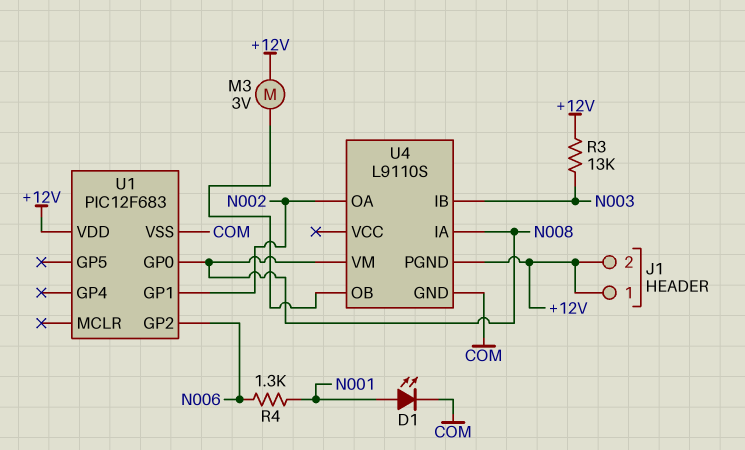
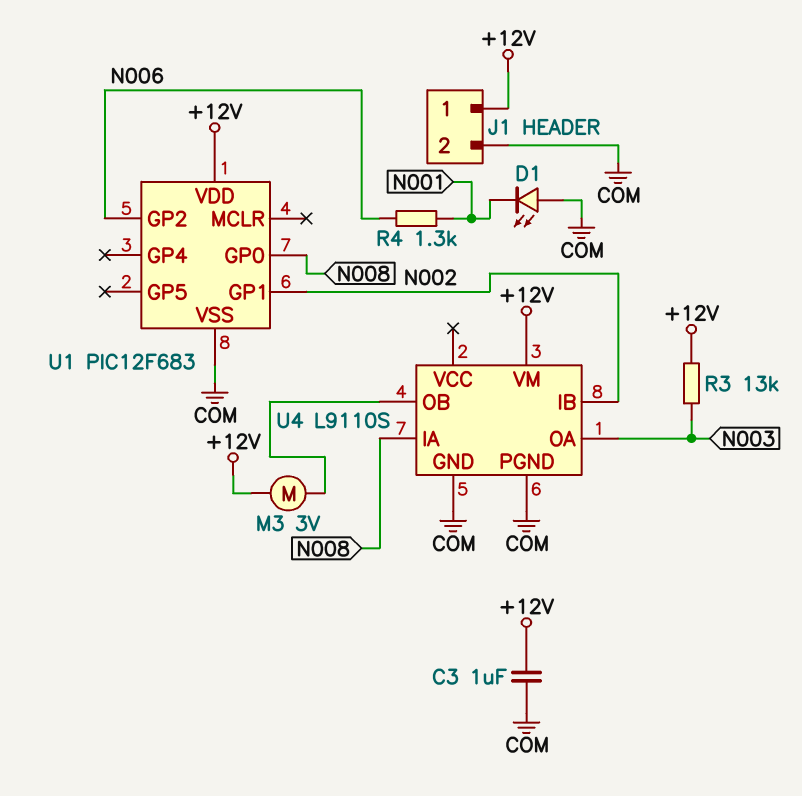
C3: none -> 1uF (+12V, COM)
D1: LED (A N001, K COM) -> LED (A COM, K N001)
J1 pin 2: +12V -> COM
U4 pin IB: N003 -> N002
U4 pin OA: N002 -> N003
U4 pin PGND: +12V -> COM
U4 pin VM: N008 -> +12V

